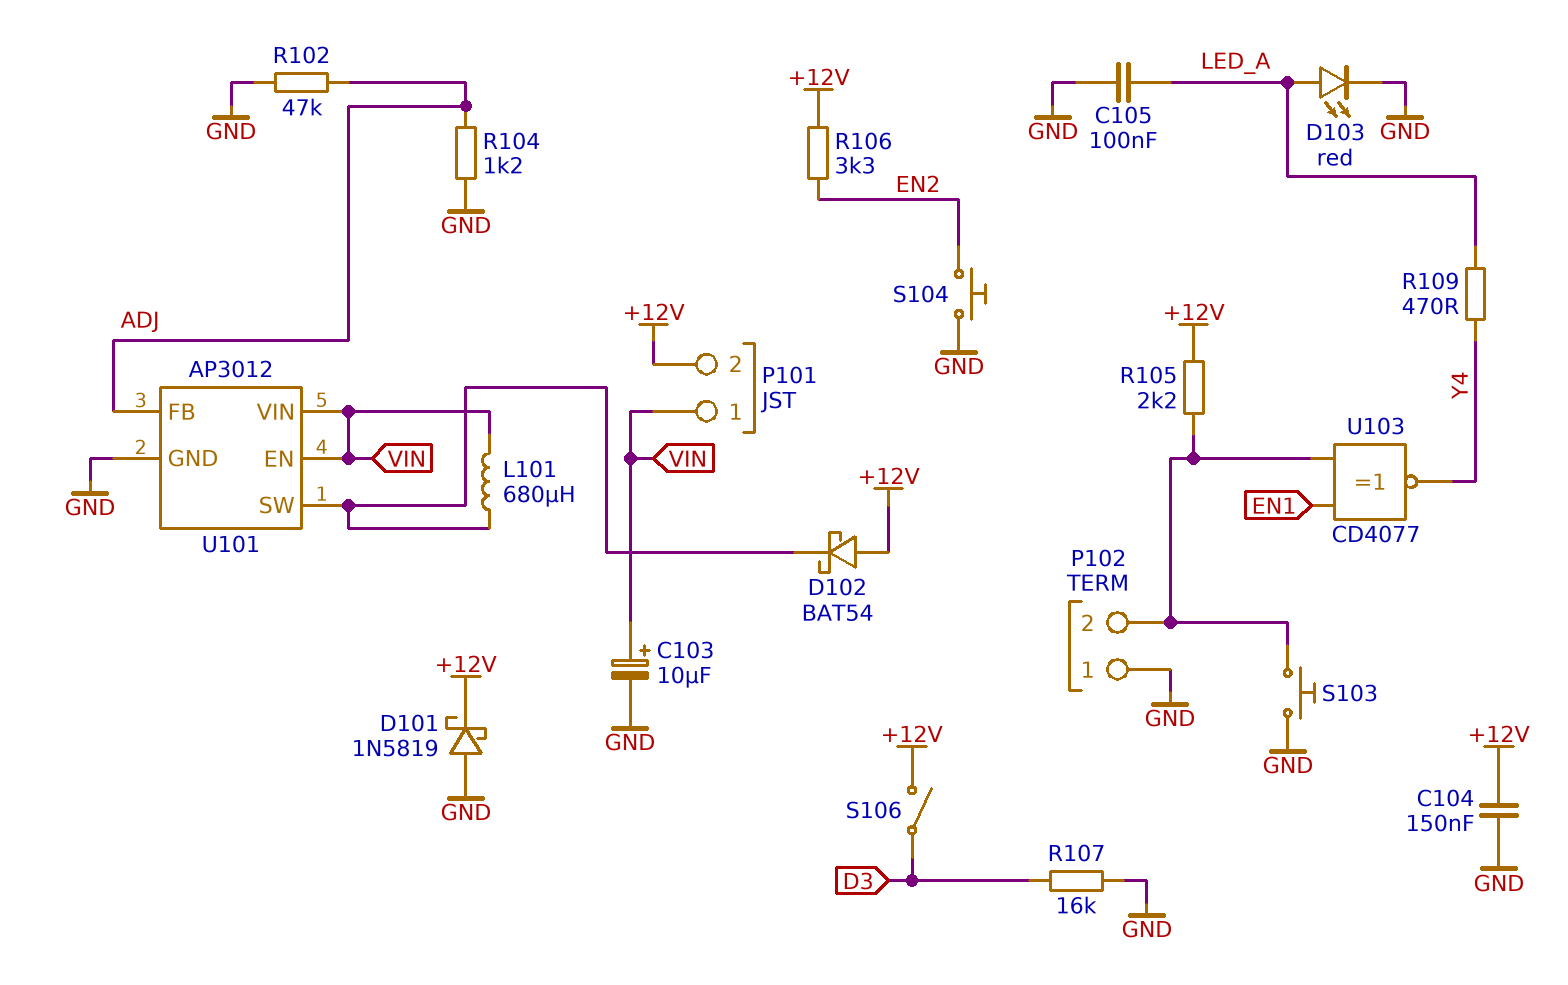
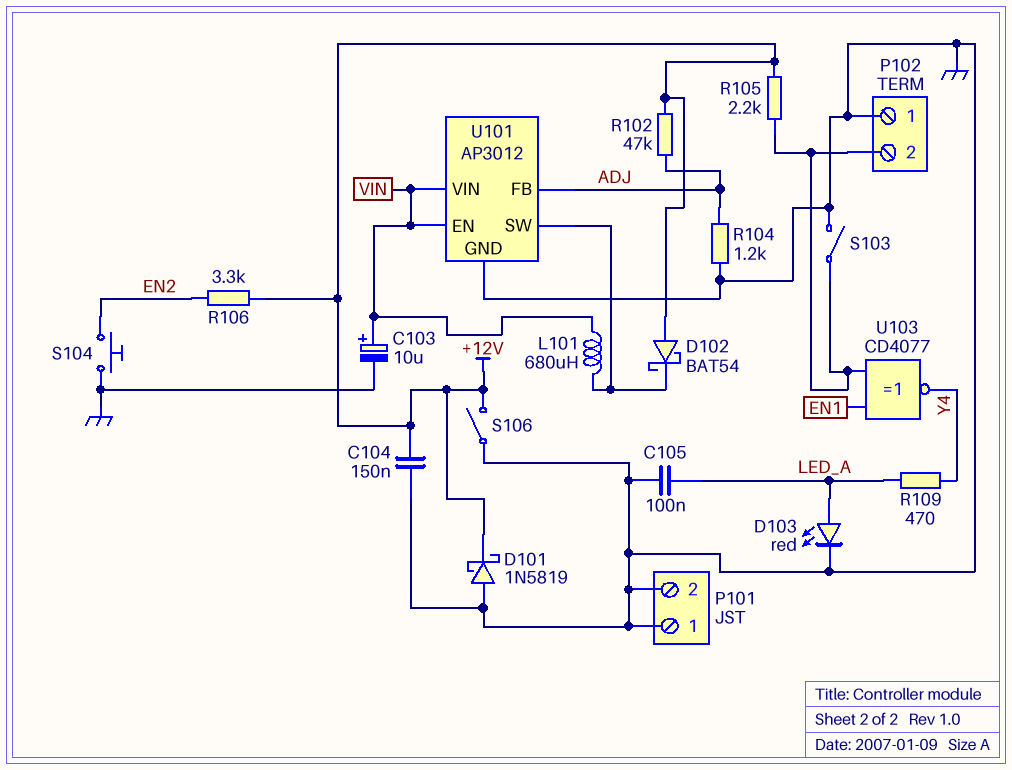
P101 pin 1: VIN -> GND
P101 pin 2: +12V -> GND
R102: 47k (ADJ, GND) -> 47k (+12V, ADJ)
R107: 16k (D3, GND) -> none
S103: button (GND, P102/2) -> switch (GND, P102/2)
S106: switch (+12V, D3) -> switch (+12V, GND)

